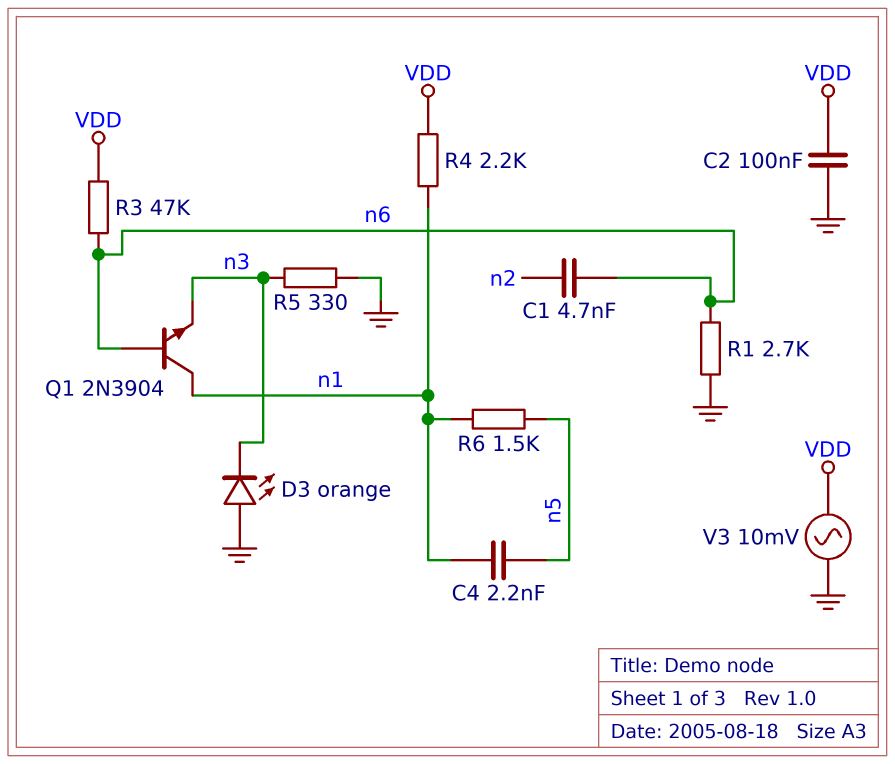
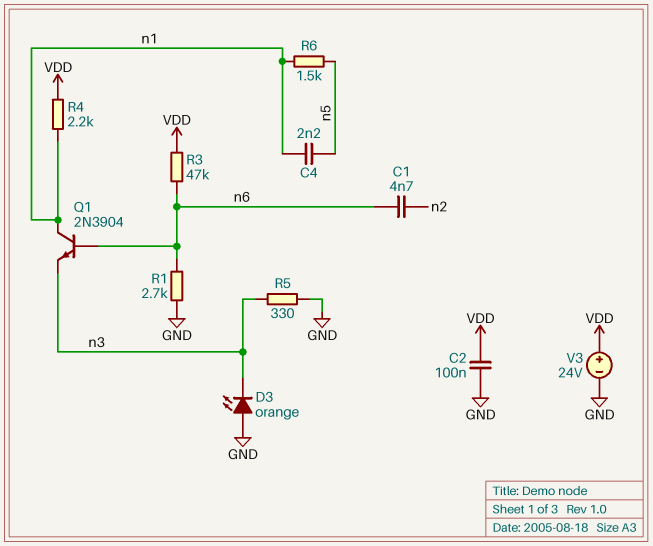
V3: AC 10mV (GND, VDD) -> 24V (plus VDD, minus GND)

